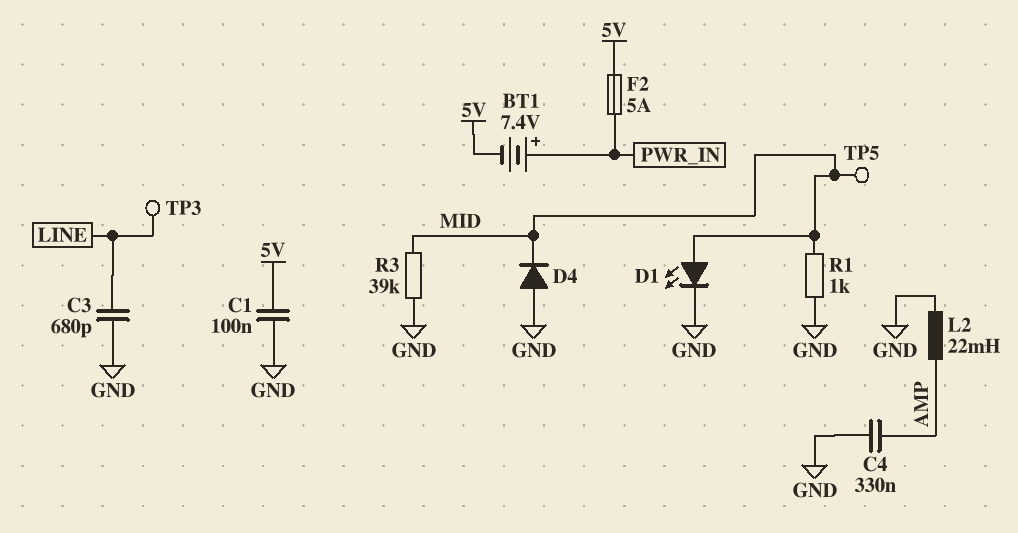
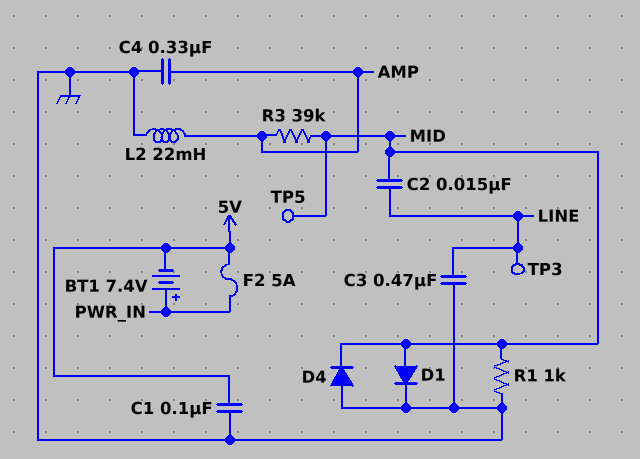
C2: none -> 15nF (LINE, MID)
C3: 680pF (GND, LINE) -> 470nF (GND, LINE)
D1: LED (A MID, K GND) -> diode (A MID, K GND)
R3: 39k (GND, MID) -> 39k (AMP, MID)

